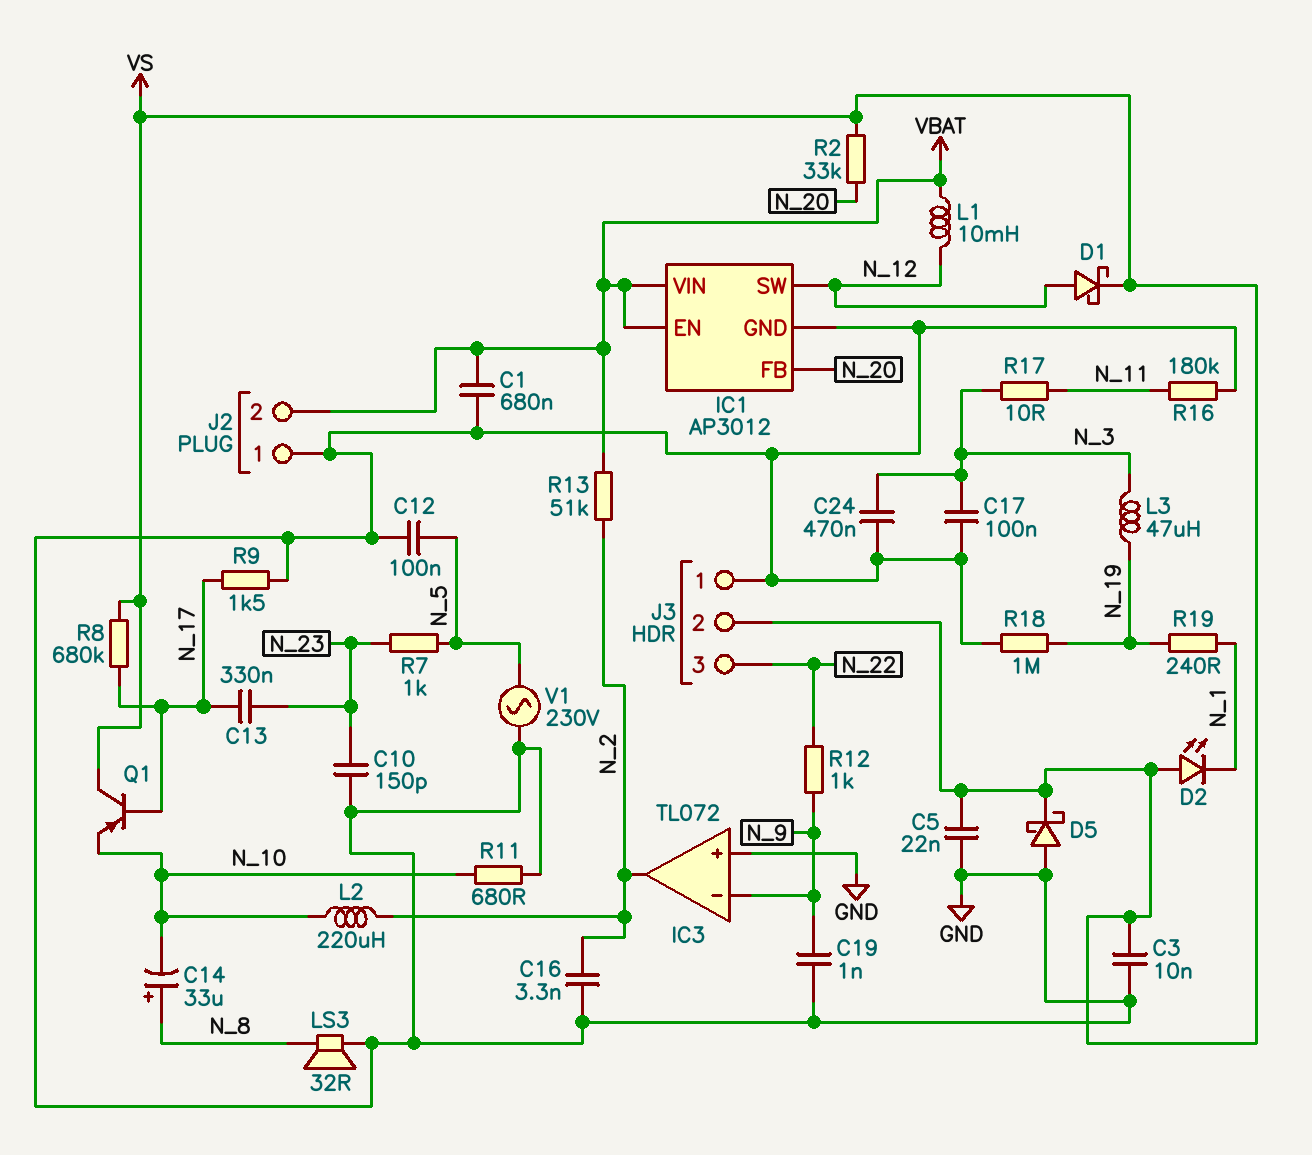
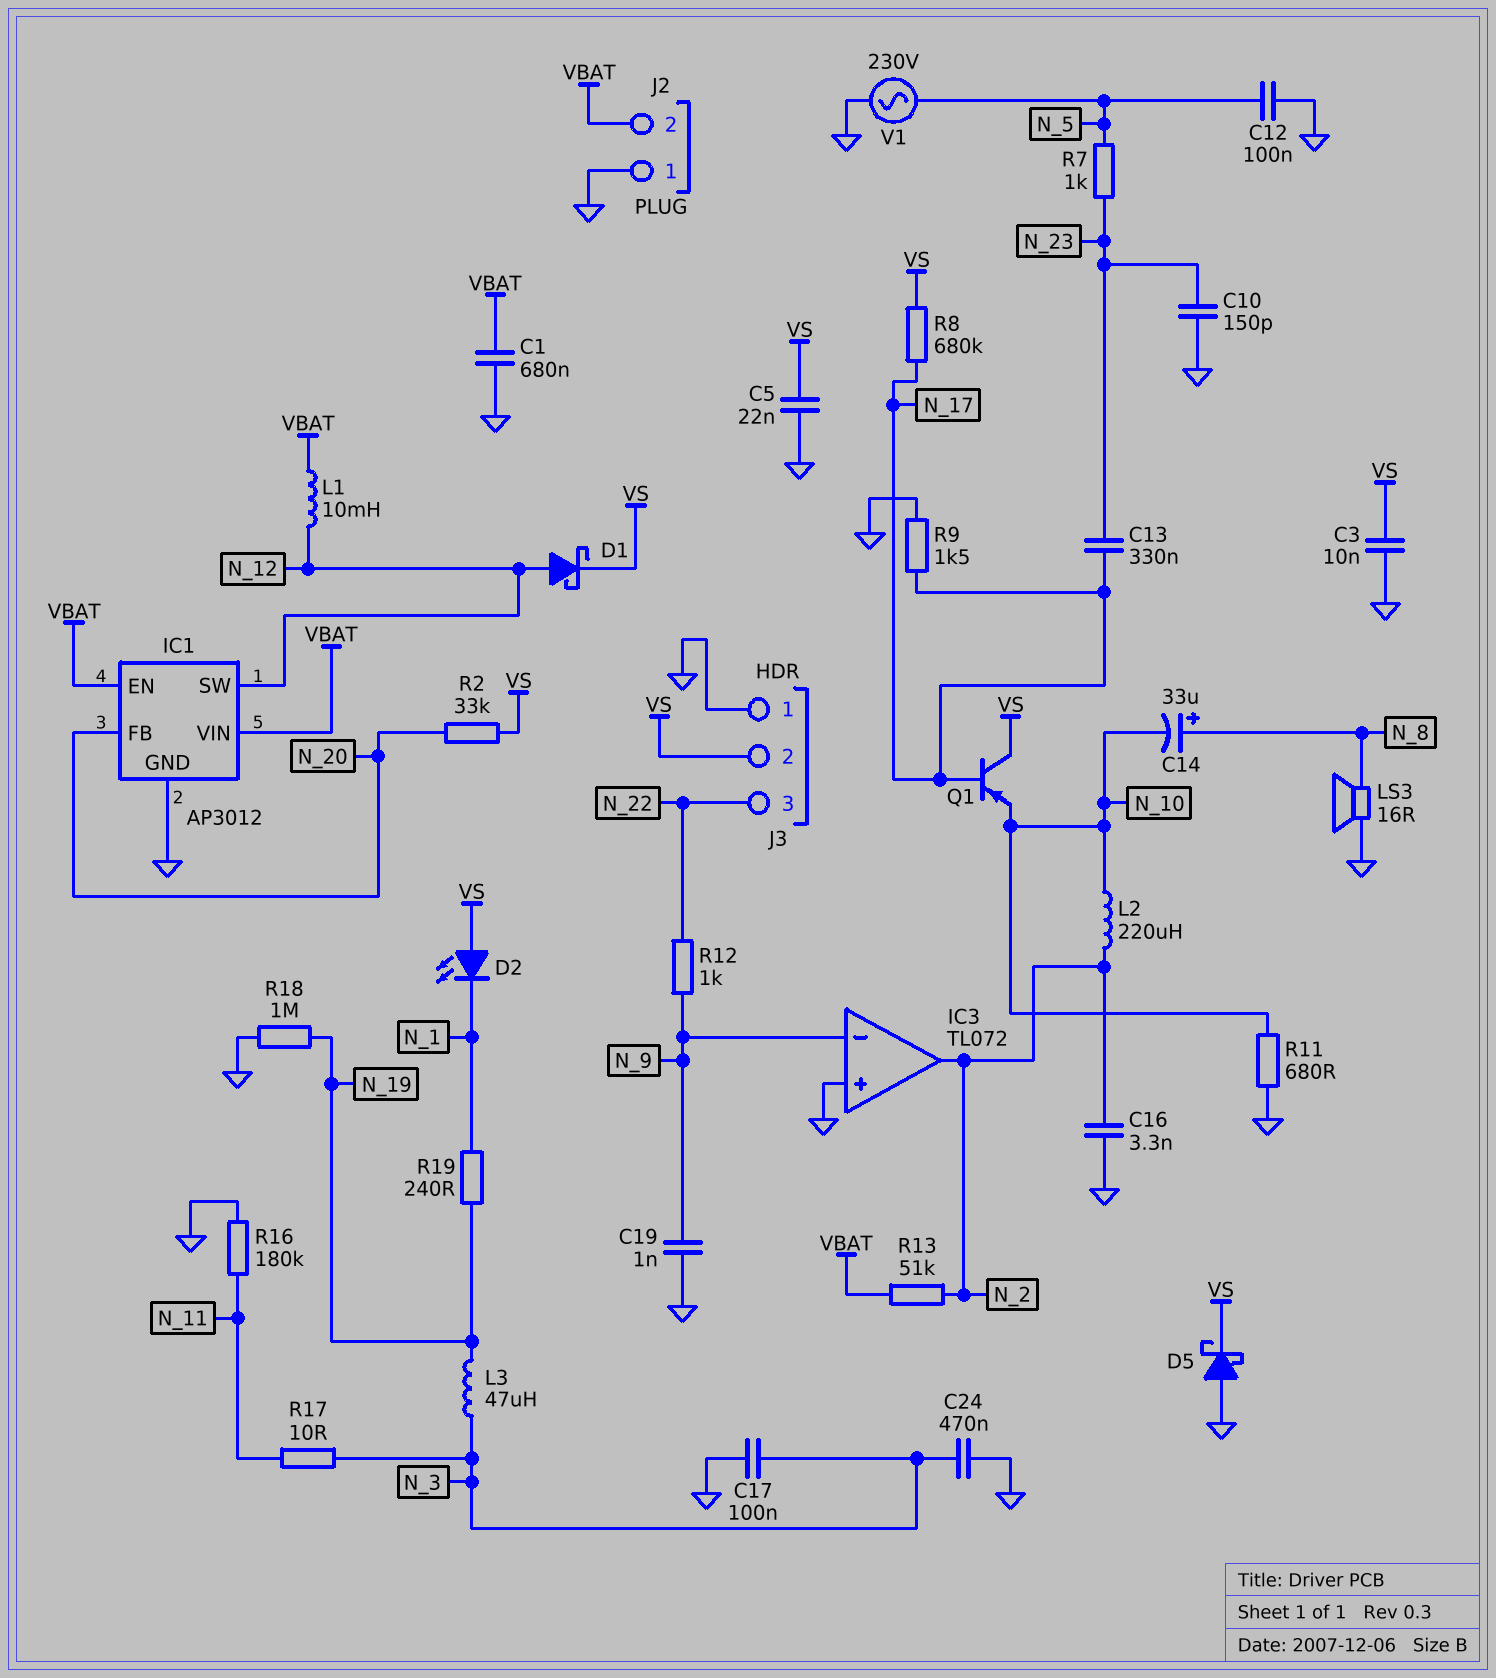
LS3: speaker 32R (GND, N_8) -> speaker 16R (GND, N_8)

